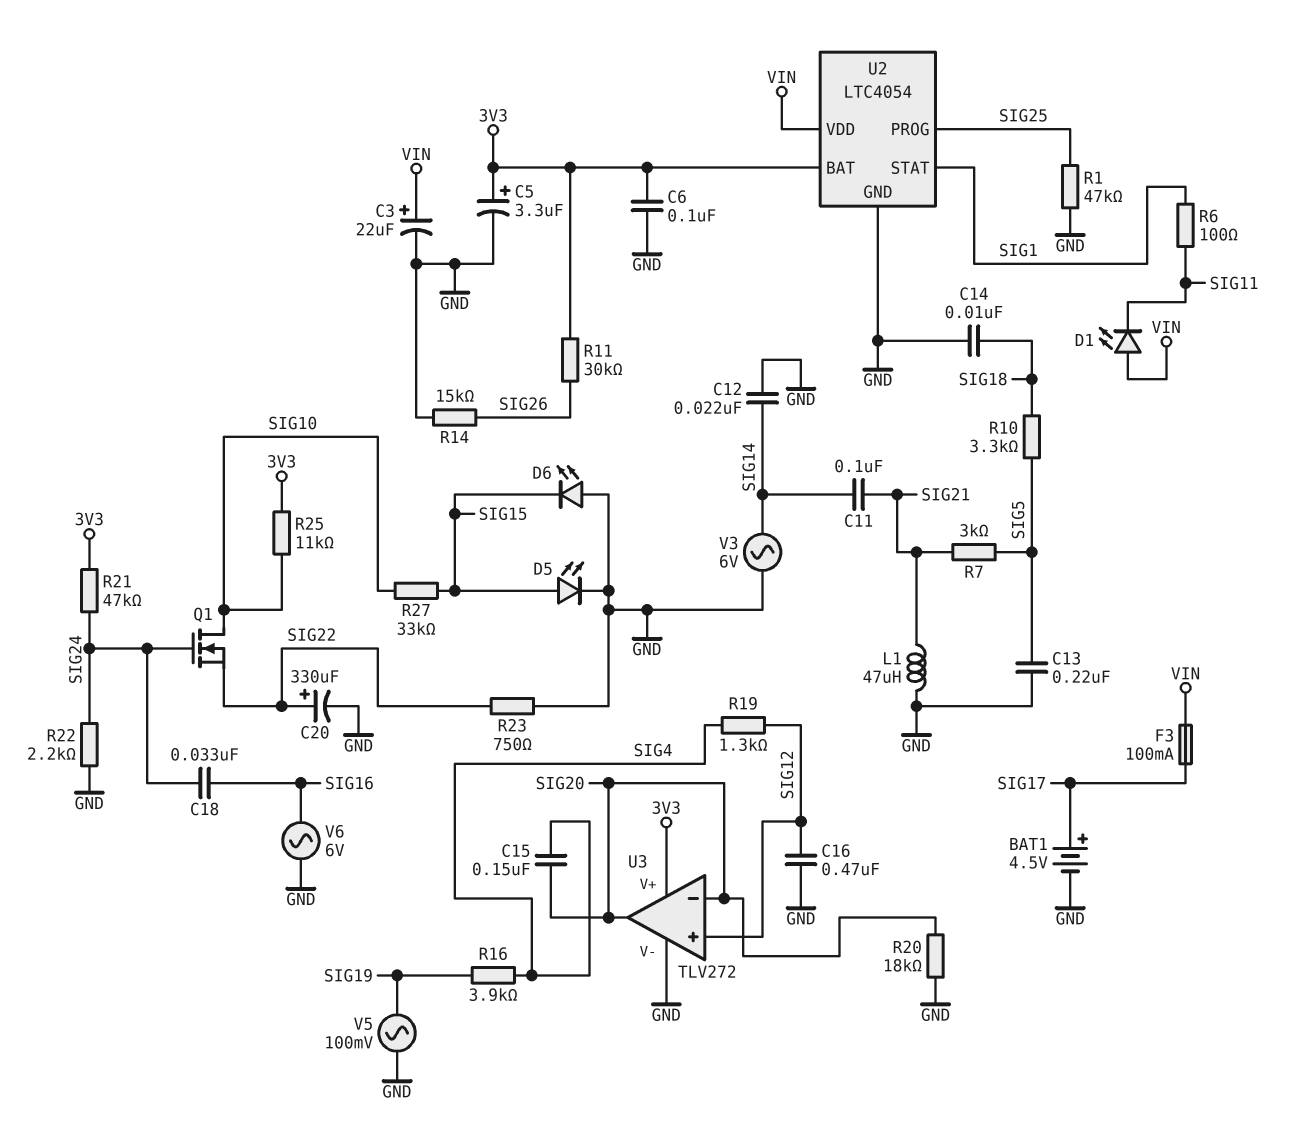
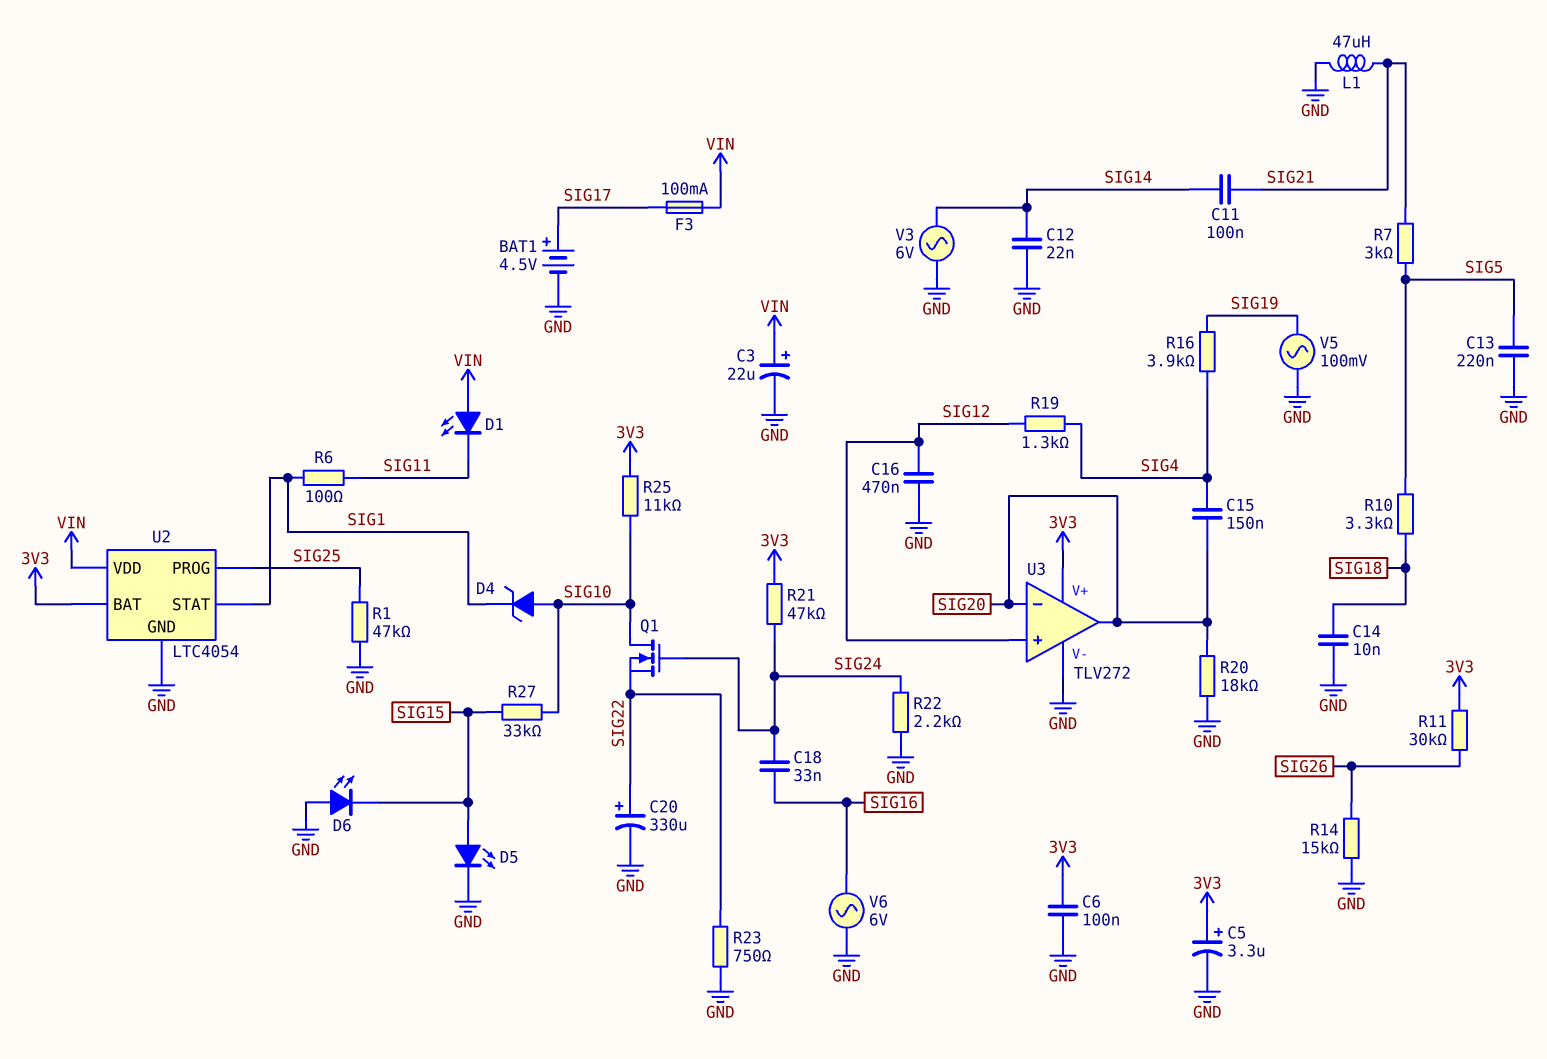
D4: none -> zener (A SIG10, K SIG1)

